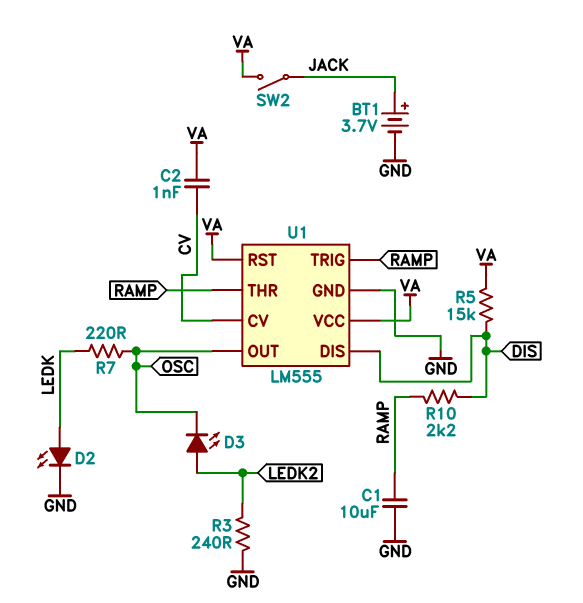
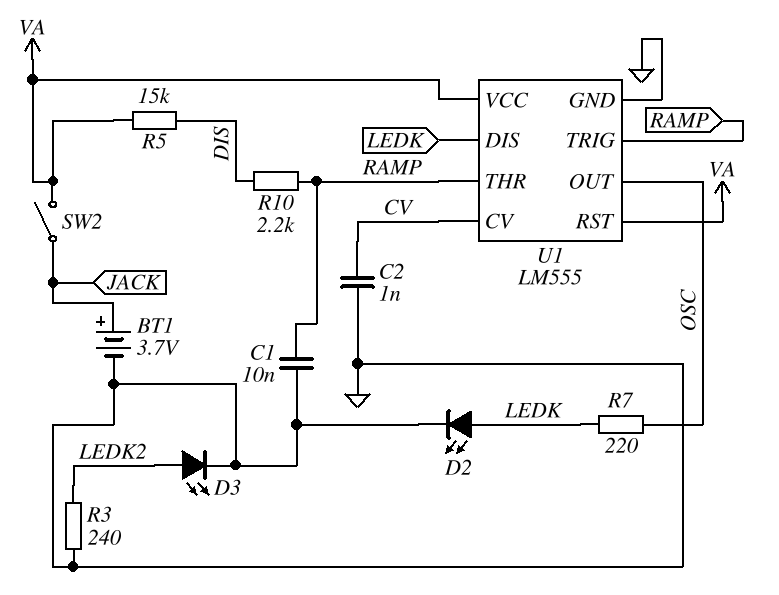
C1: 10uF (GND, RAMP) -> 10nF (GND, RAMP)
C2: 1nF (CV, VA) -> 1nF (CV, GND)
D3: LED (A LEDK2, K OSC) -> LED (A LEDK2, K GND)
U1 pin DIS: DIS -> LEDK

